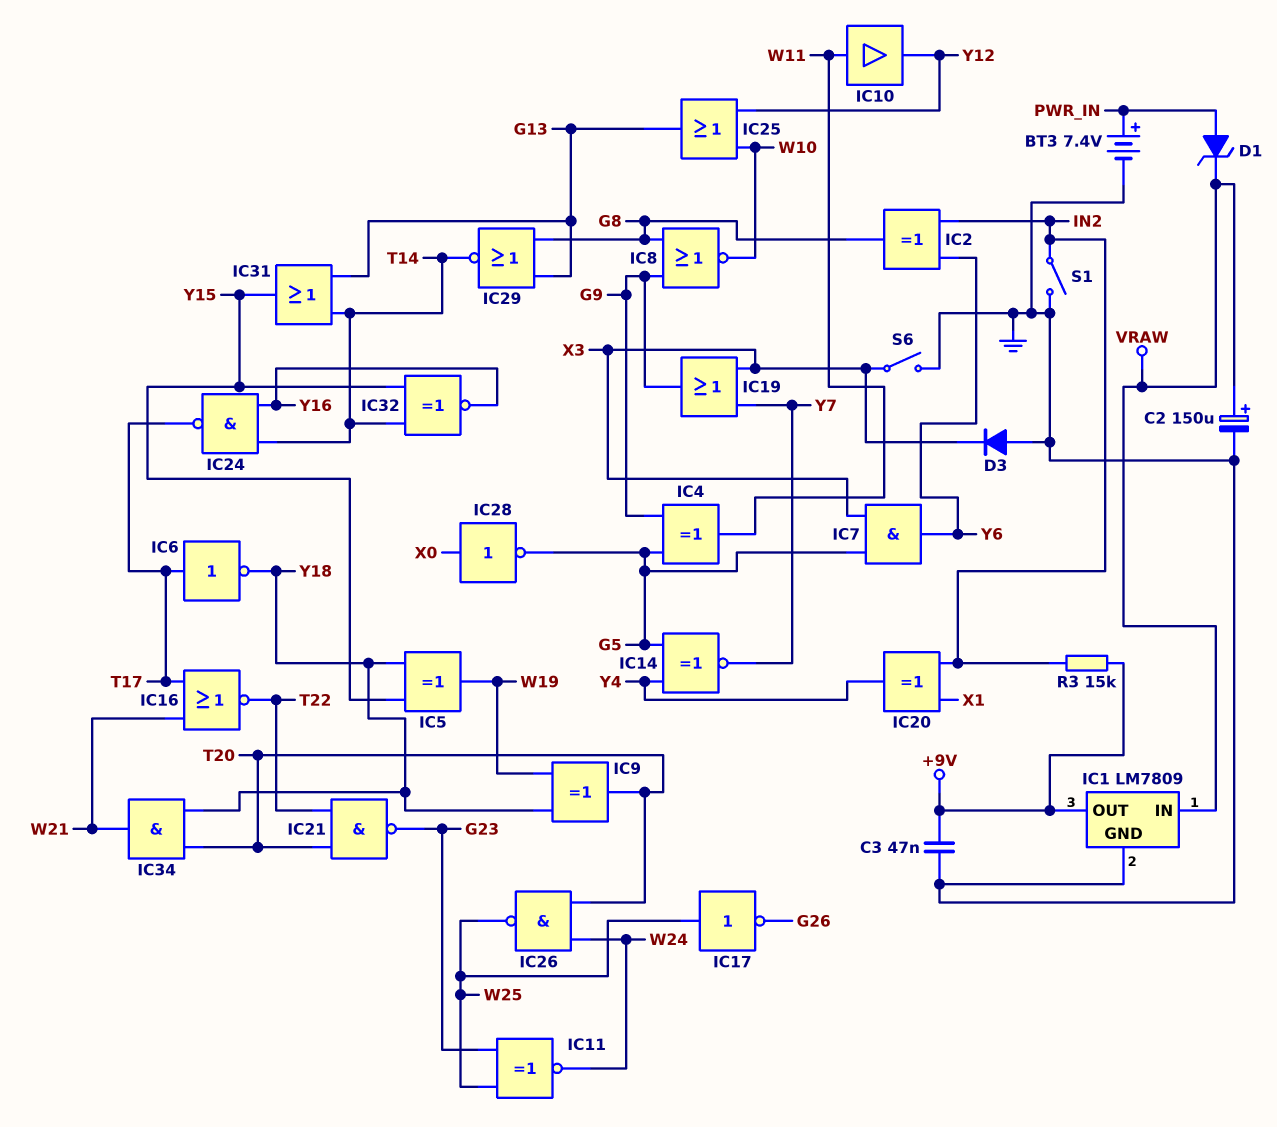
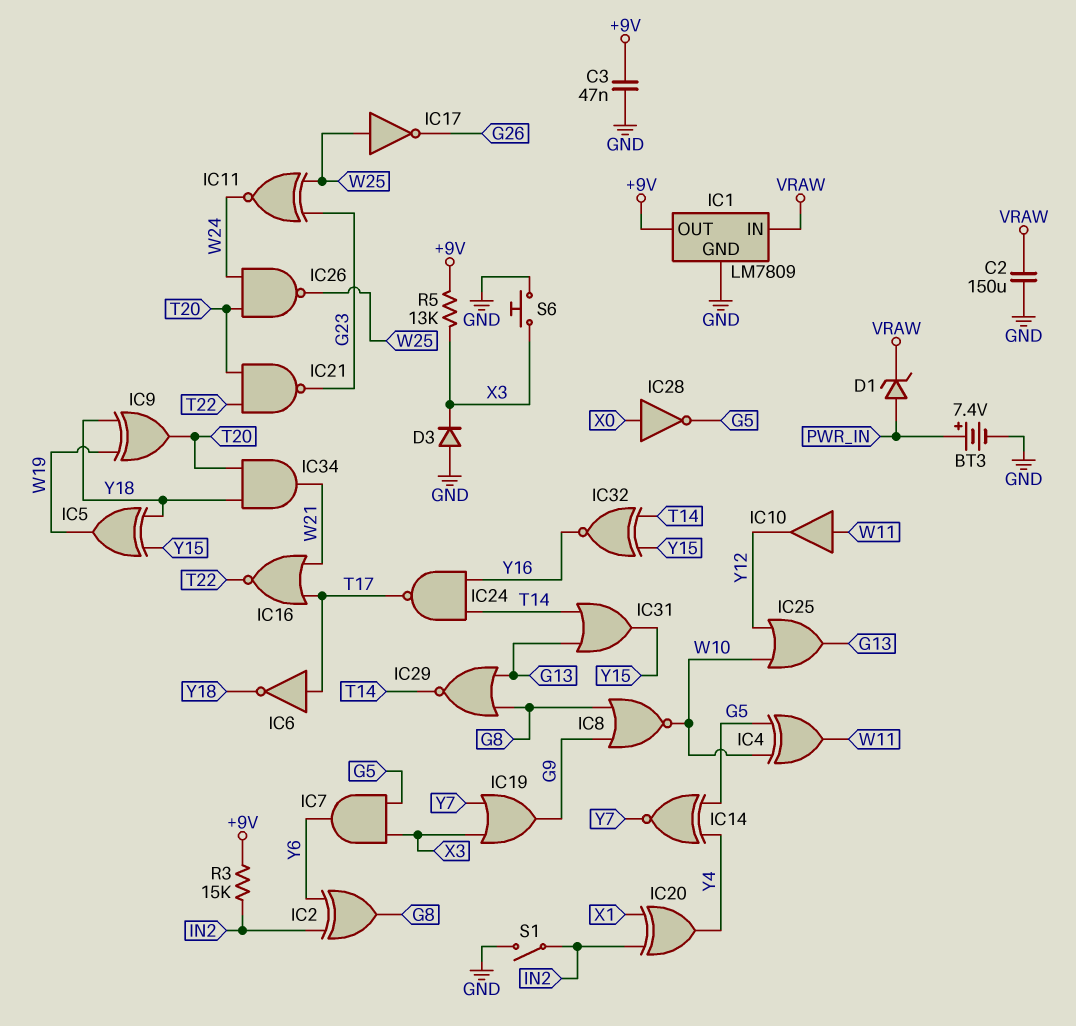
C2: 150uF (plus VRAW, minus GND) -> 150uF (GND, VRAW)
IC4: XOR (in G5, in G9, out W11) -> XOR (in G5, in W10, out W11)
R5: none -> 13k (+9V, X3)
S6: switch (GND, X3) -> button (GND, X3)

